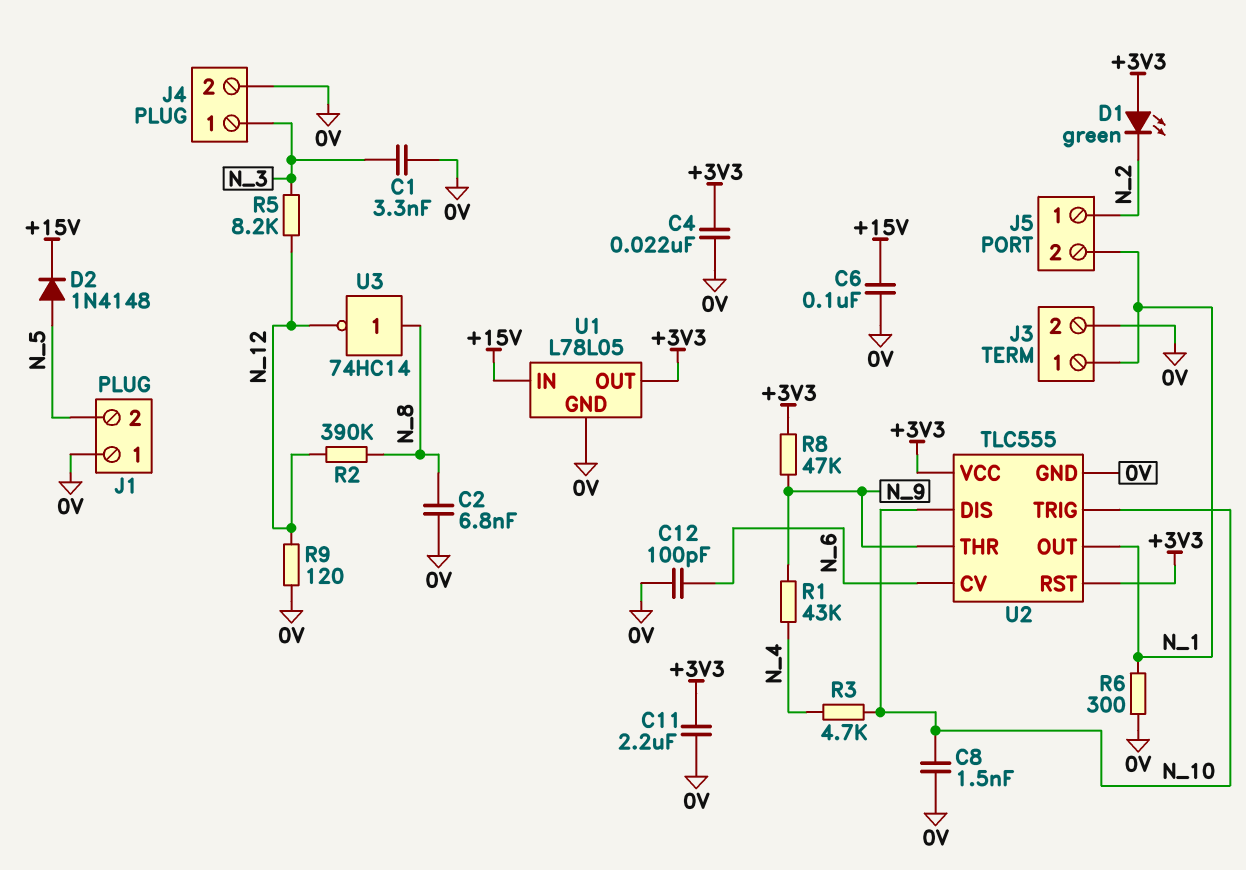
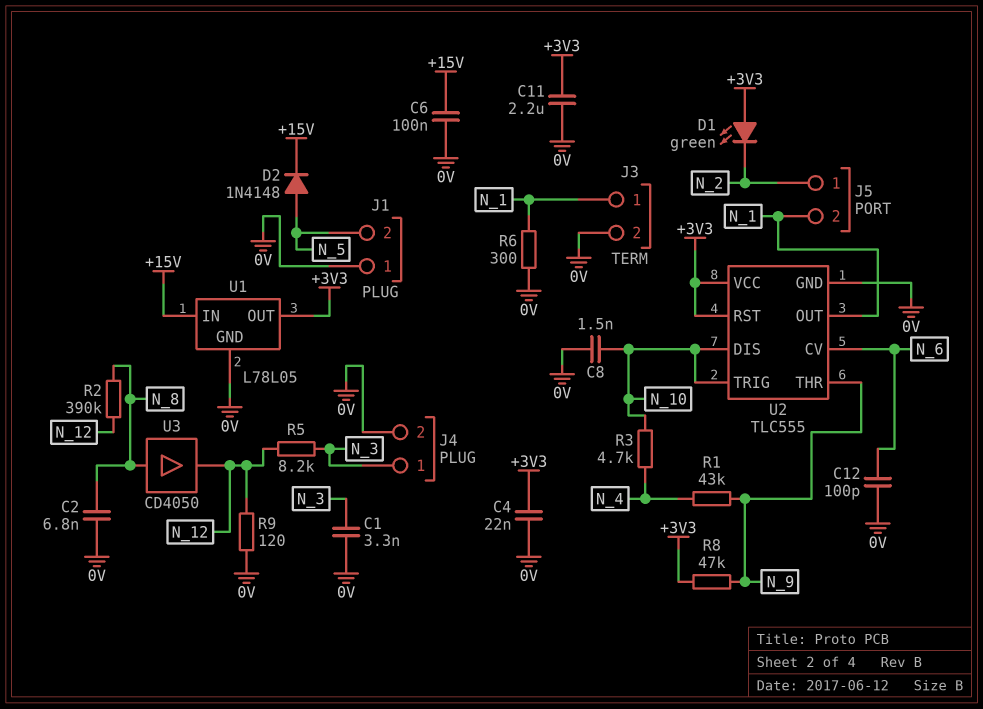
U3: NOT 74HC14 (in N_8, out N_12) -> buffer CD4050 (in N_8, out N_12)

